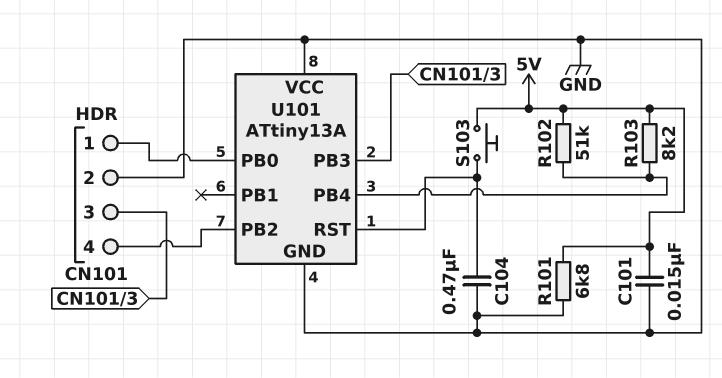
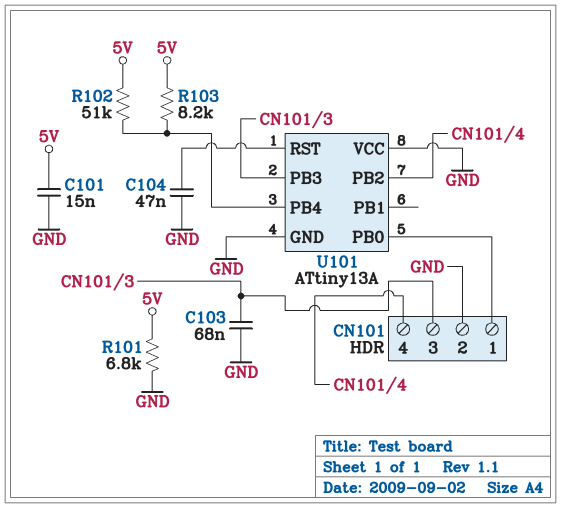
C103: none -> 68nF (CN101/3, GND)
C104: 470nF (GND, U101/RST) -> 47nF (GND, U101/RST)
S103: button (5V, U101/RST) -> none

